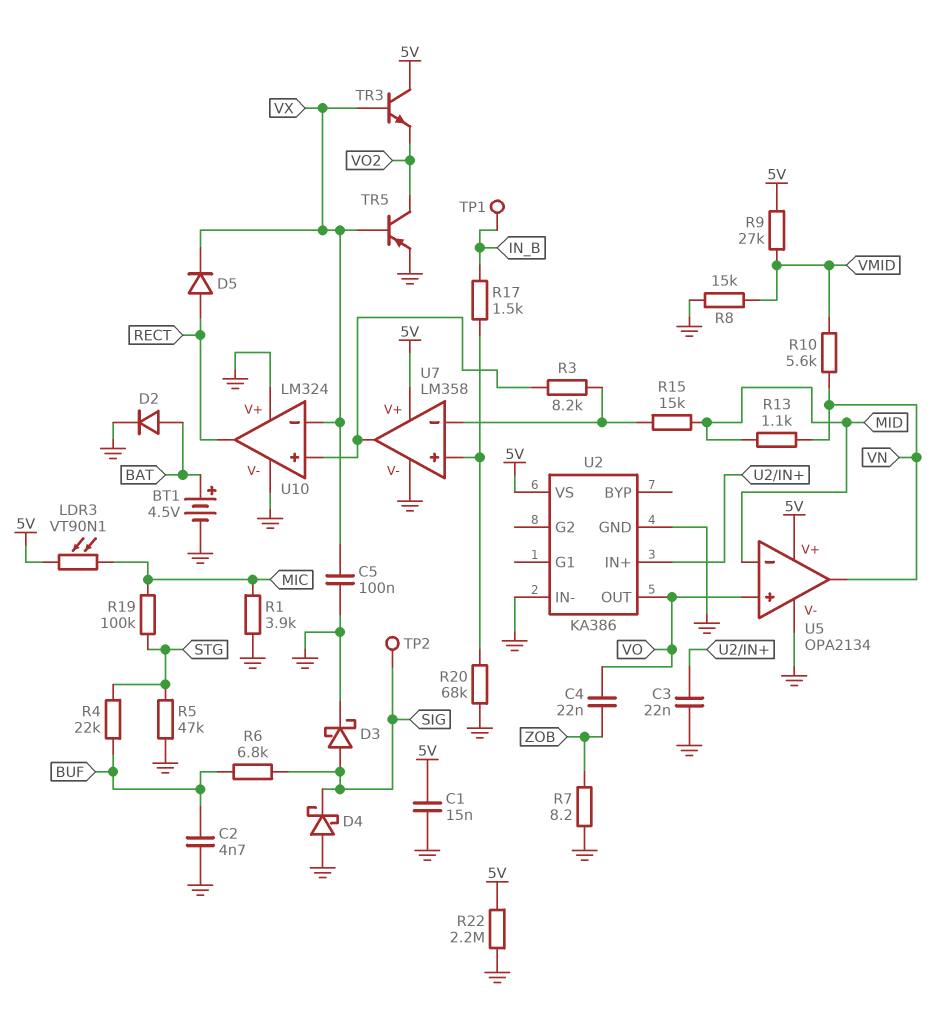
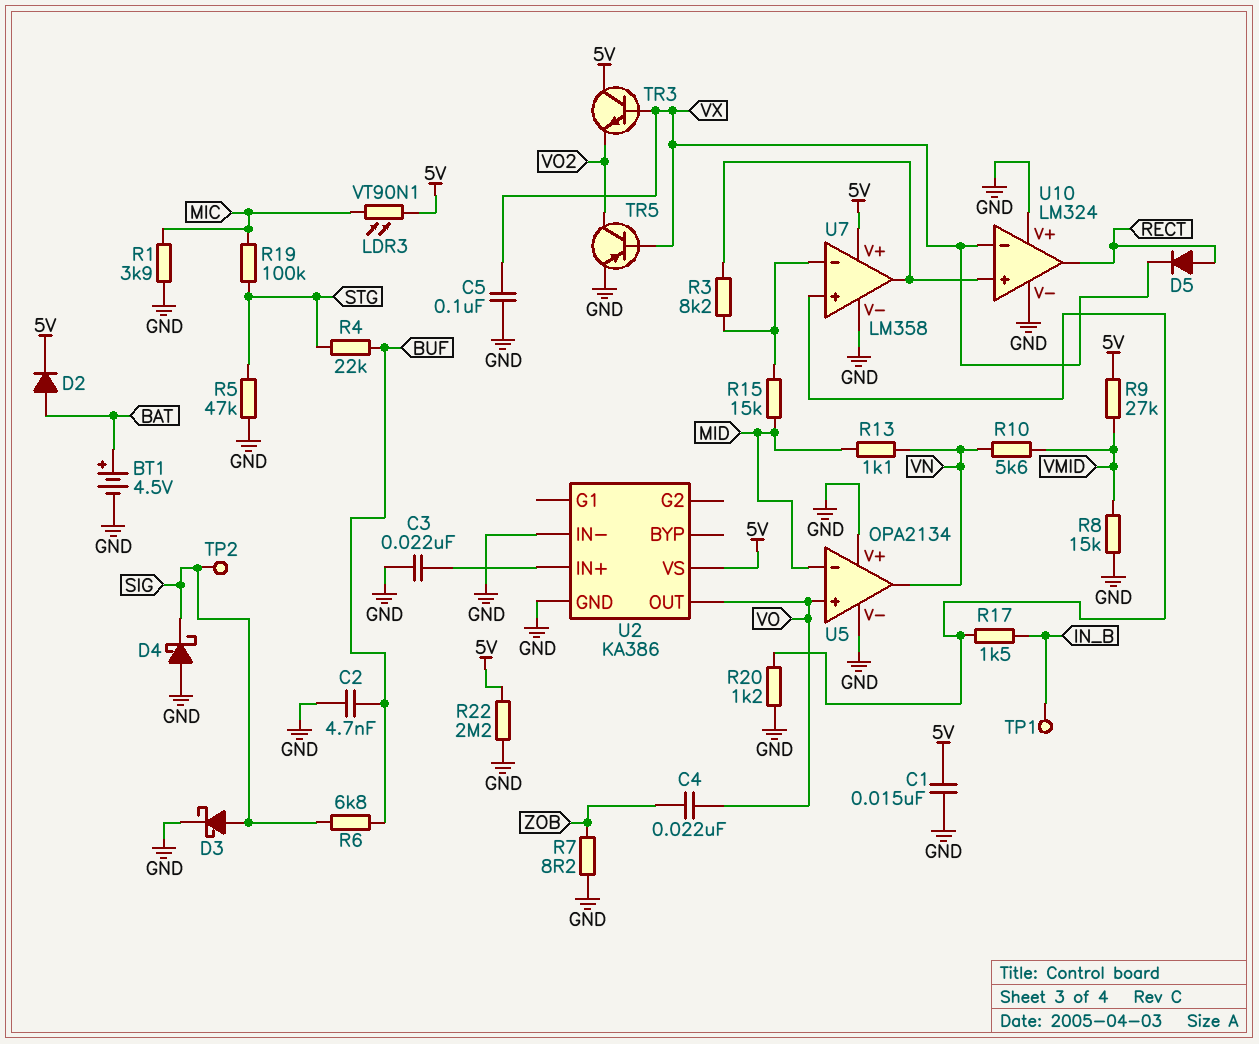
D2: diode (A BAT, K GND) -> diode (A BAT, K 5V)
R20: 68k (GND, U7/in+) -> 1.2k (GND, U7/in+)
U5 pin V+: 5V -> GND

